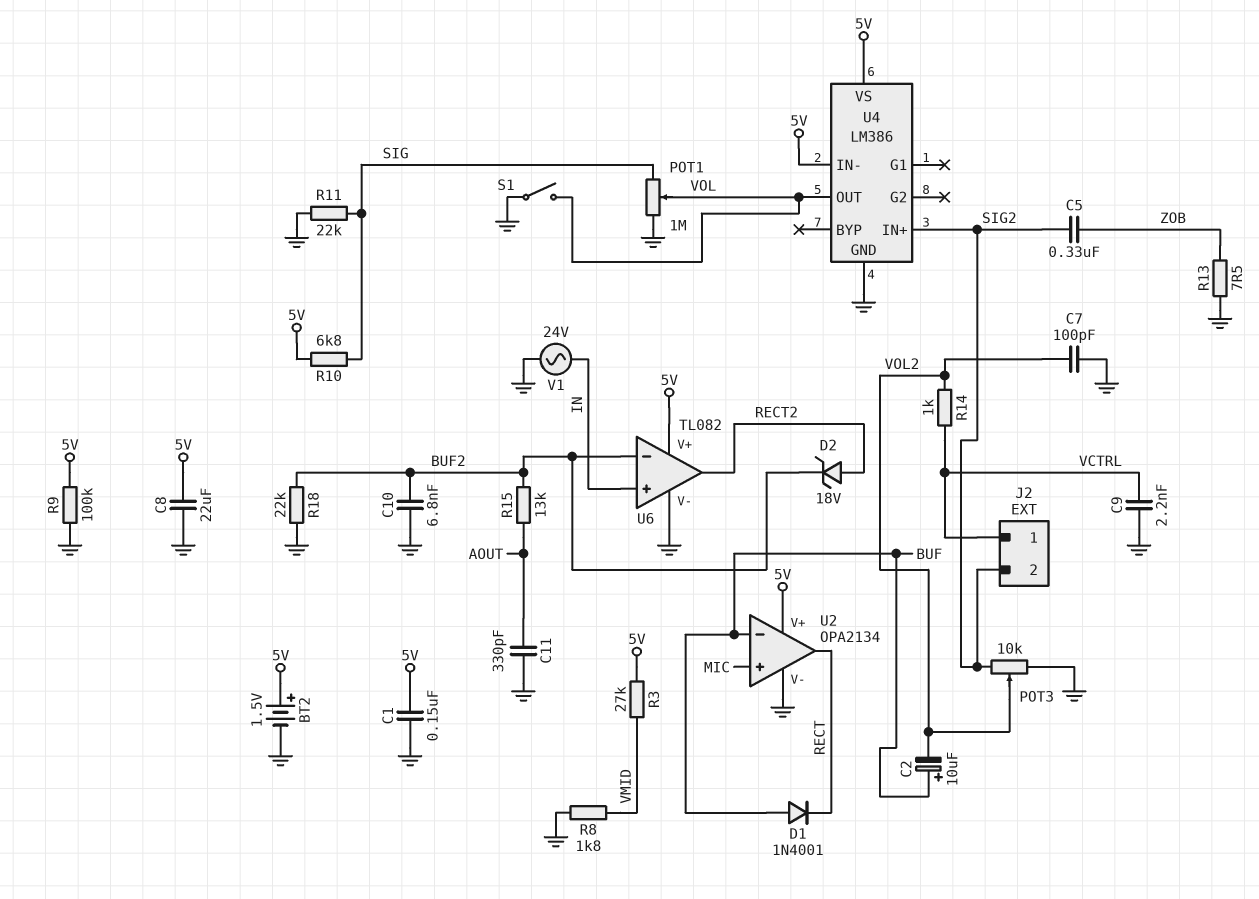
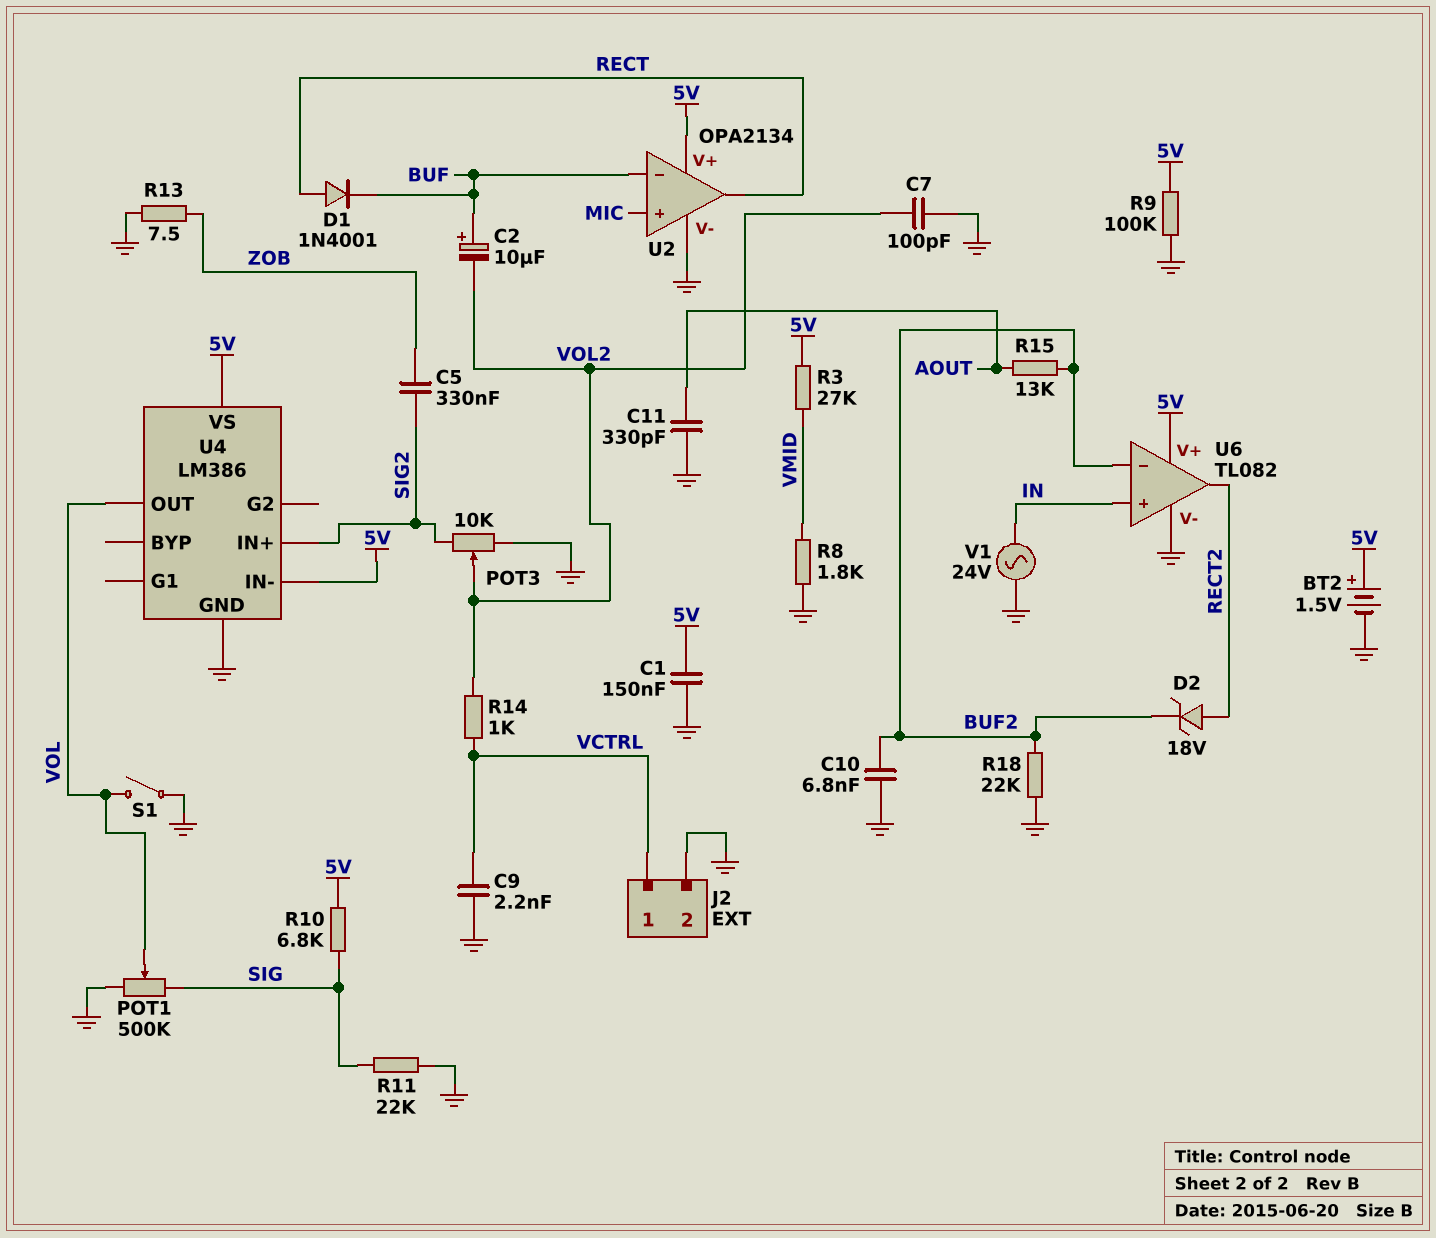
C8: 22uF (5V, GND) -> none
D1: diode 1N4001 (A BUF, K RECT) -> diode 1N4001 (A RECT, K BUF)
J2 pin 2: SIG2 -> GND
POT1: 1M (GND, SIG, wiper VOL) -> 500k (GND, SIG, wiper VOL)

